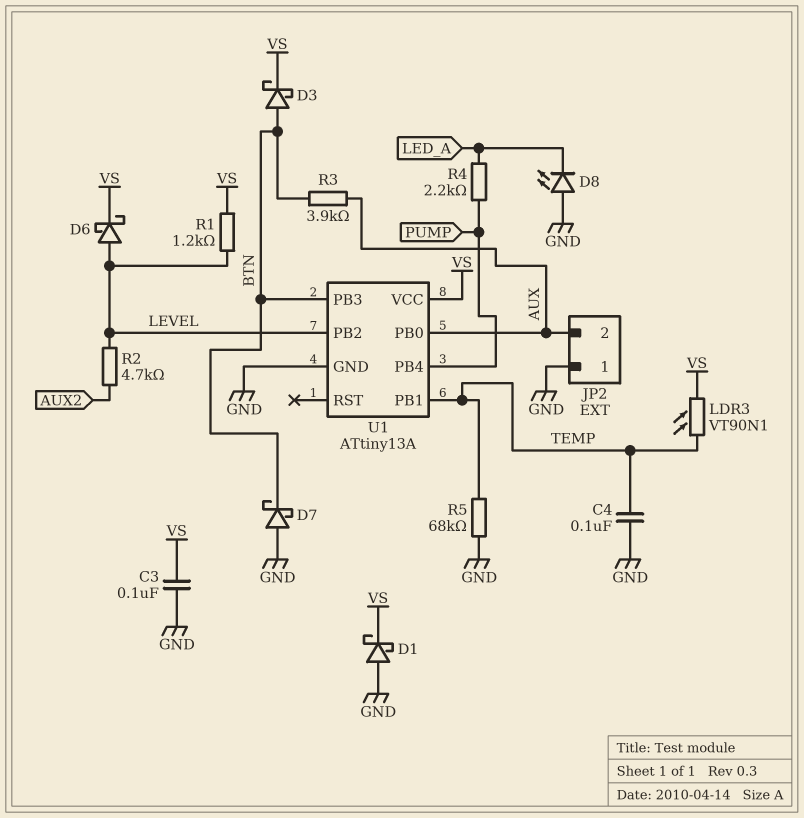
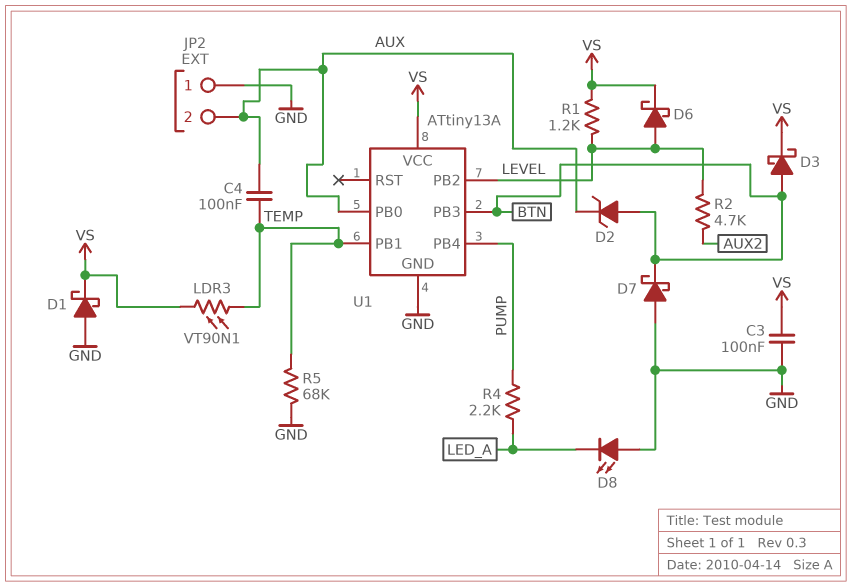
C4: 100nF (GND, TEMP) -> 100nF (AUX, TEMP)
D2: none -> zener (A BTN, K AUX)
R3: 3.9k (AUX, BTN) -> none

